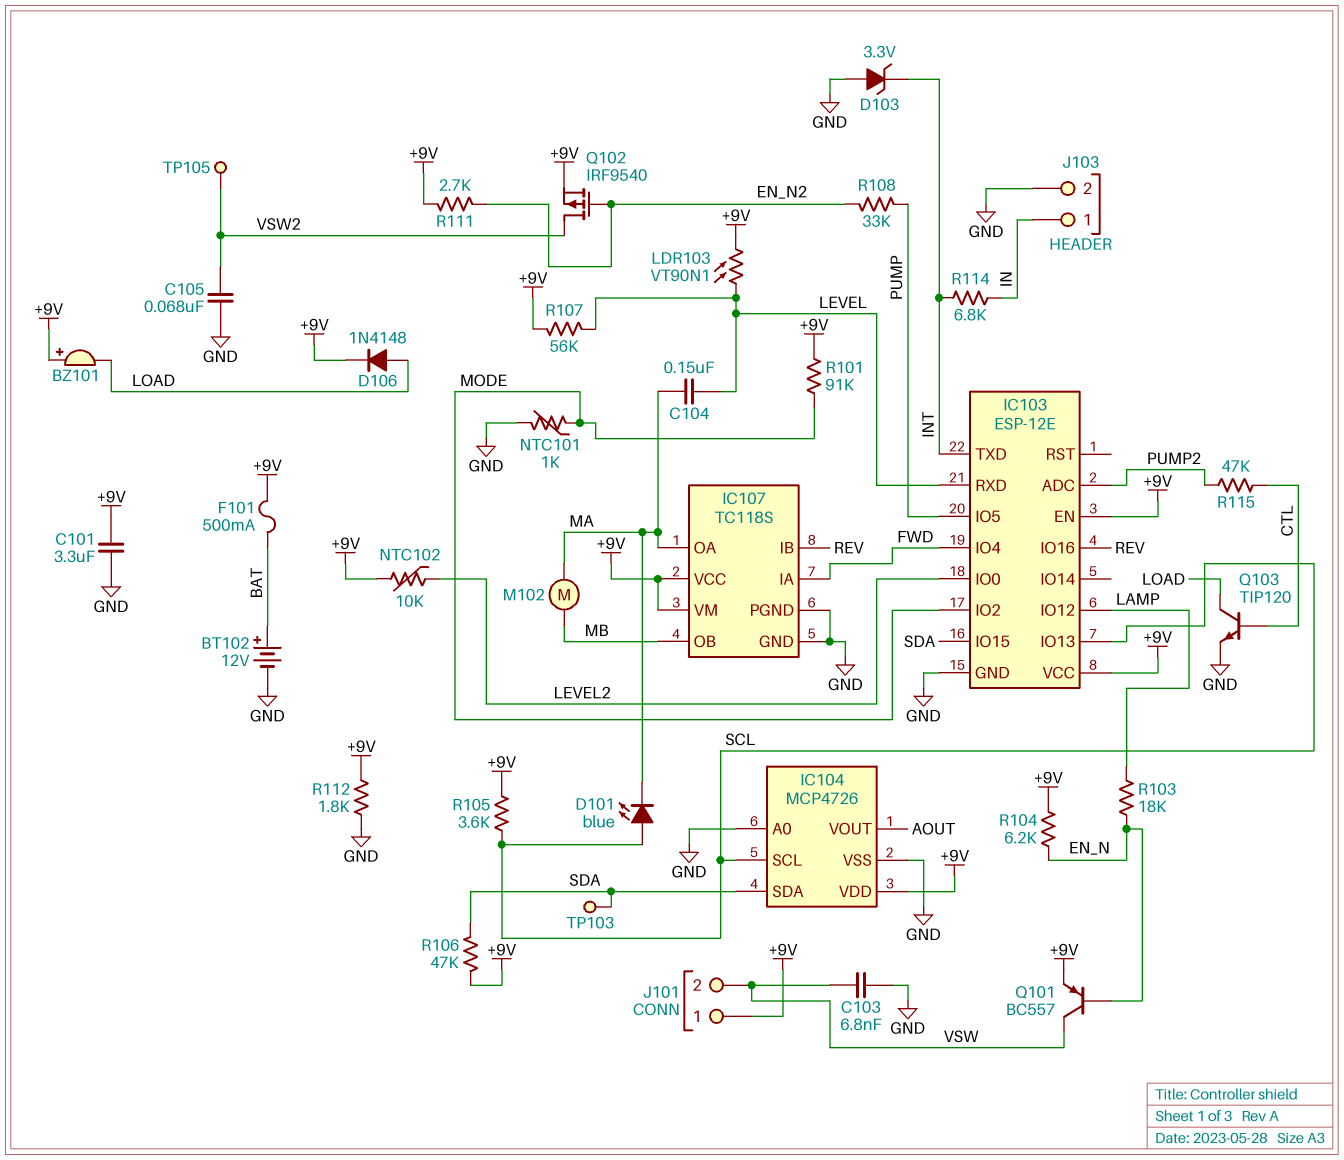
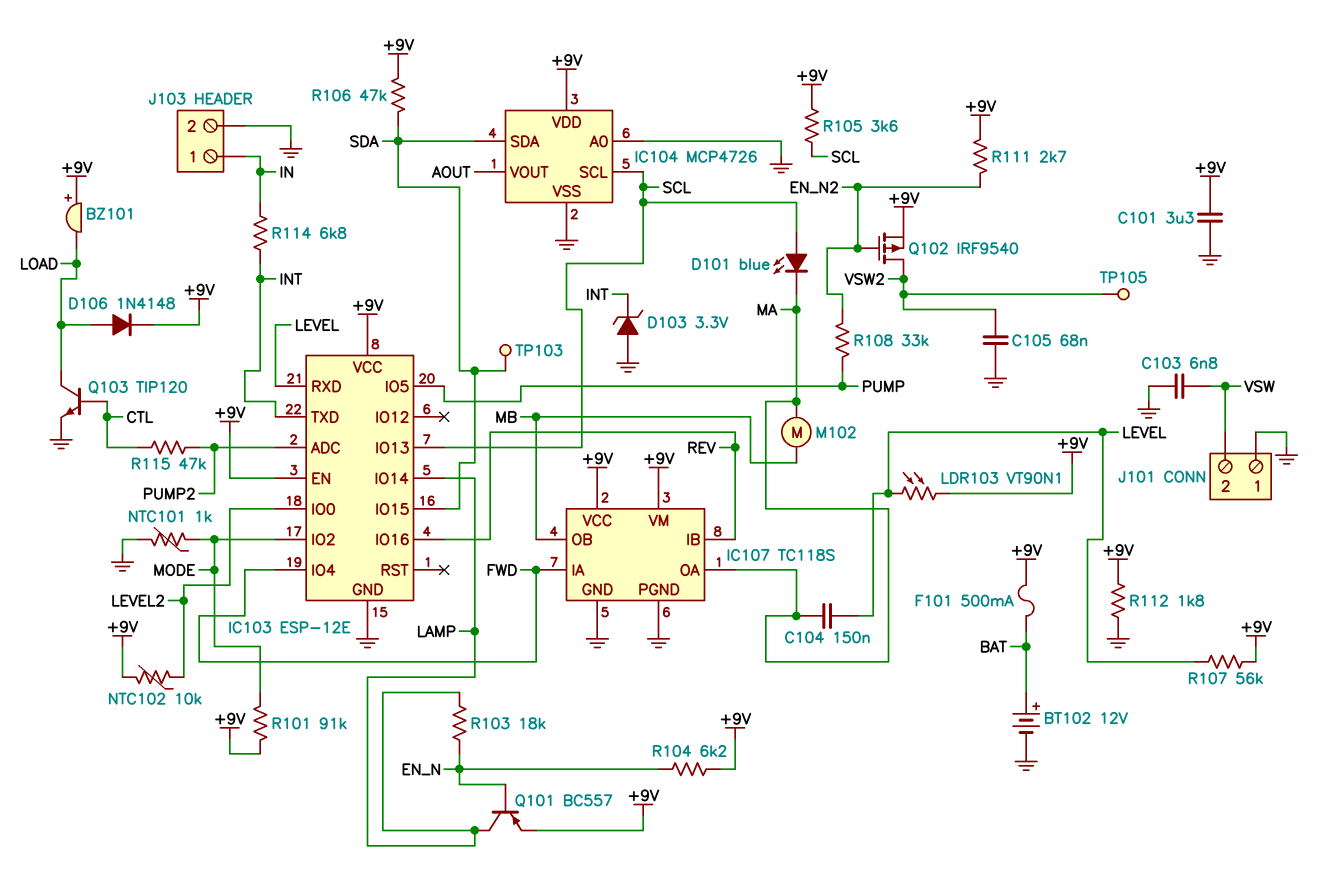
IC103 pin IO12: LAMP -> none
IC103 pin IO14: none -> LAMP
J101 pin 1: +9V -> GND
Q101: PNP BC557 (B EN_N, C VSW, E +9V) -> PNP BC557 (B EN_N, C LAMP, E +9V)

